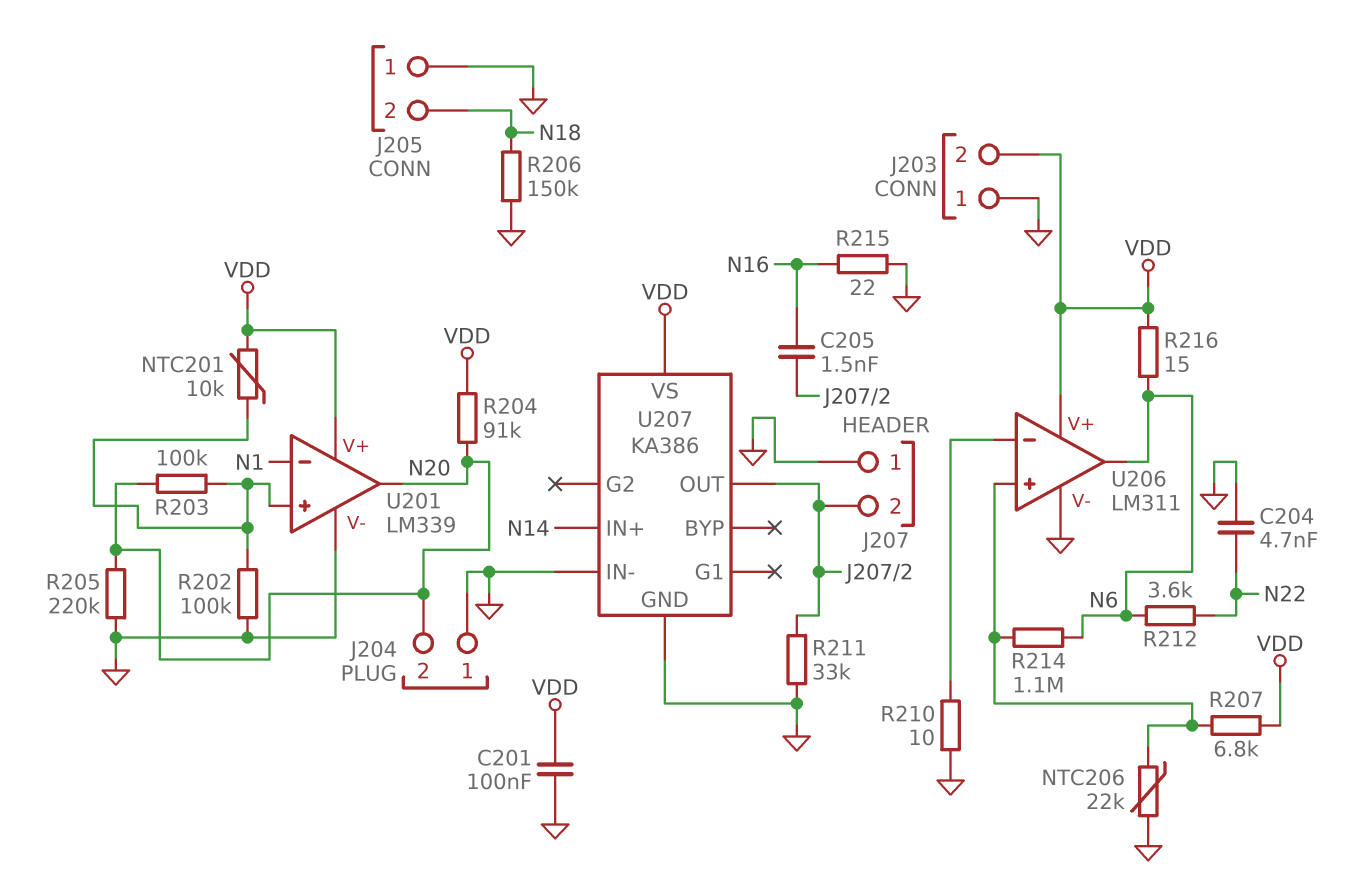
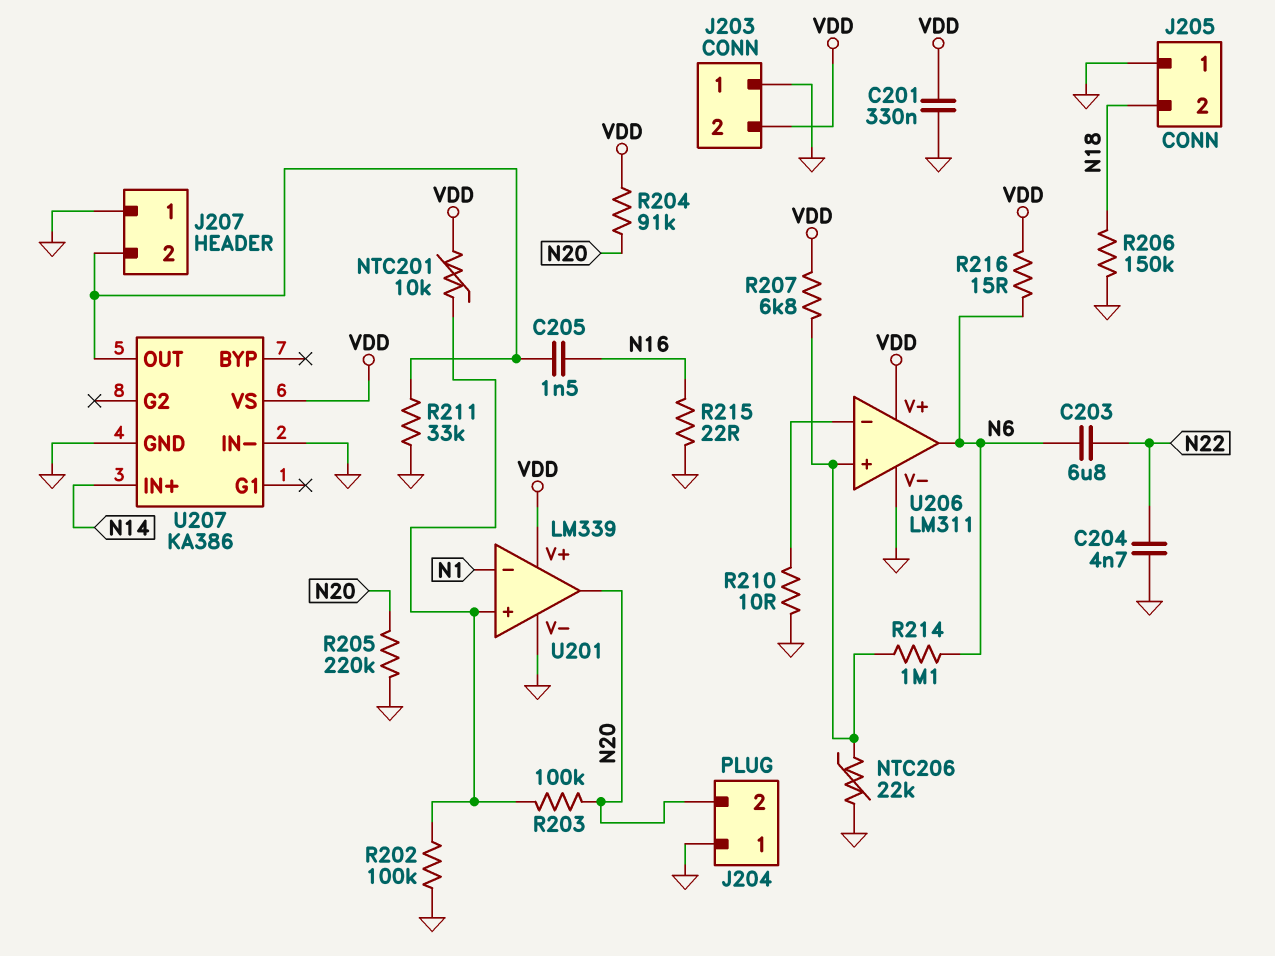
C201: 100nF (GND, VDD) -> 330nF (GND, VDD)
C203: none -> 6.8uF (N6, N22)
R212: 3.6k (N6, N22) -> none

